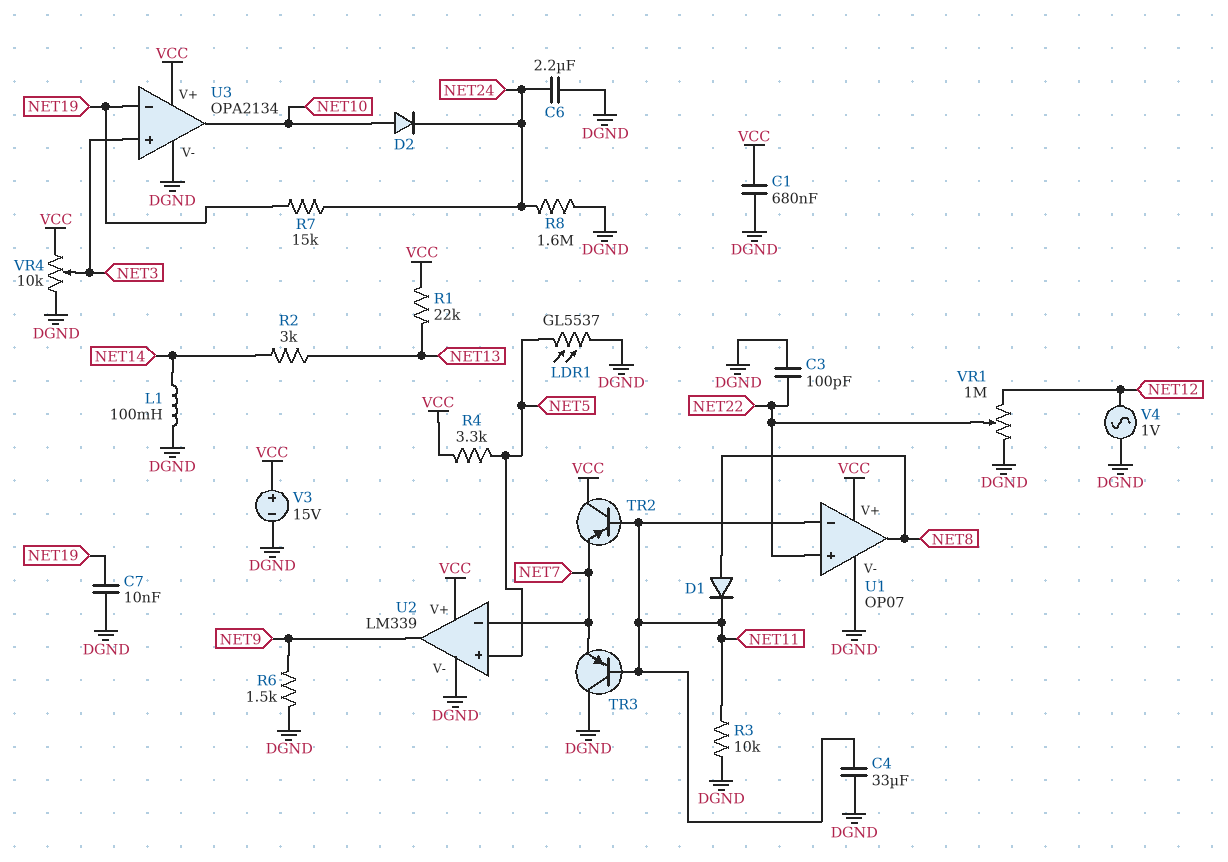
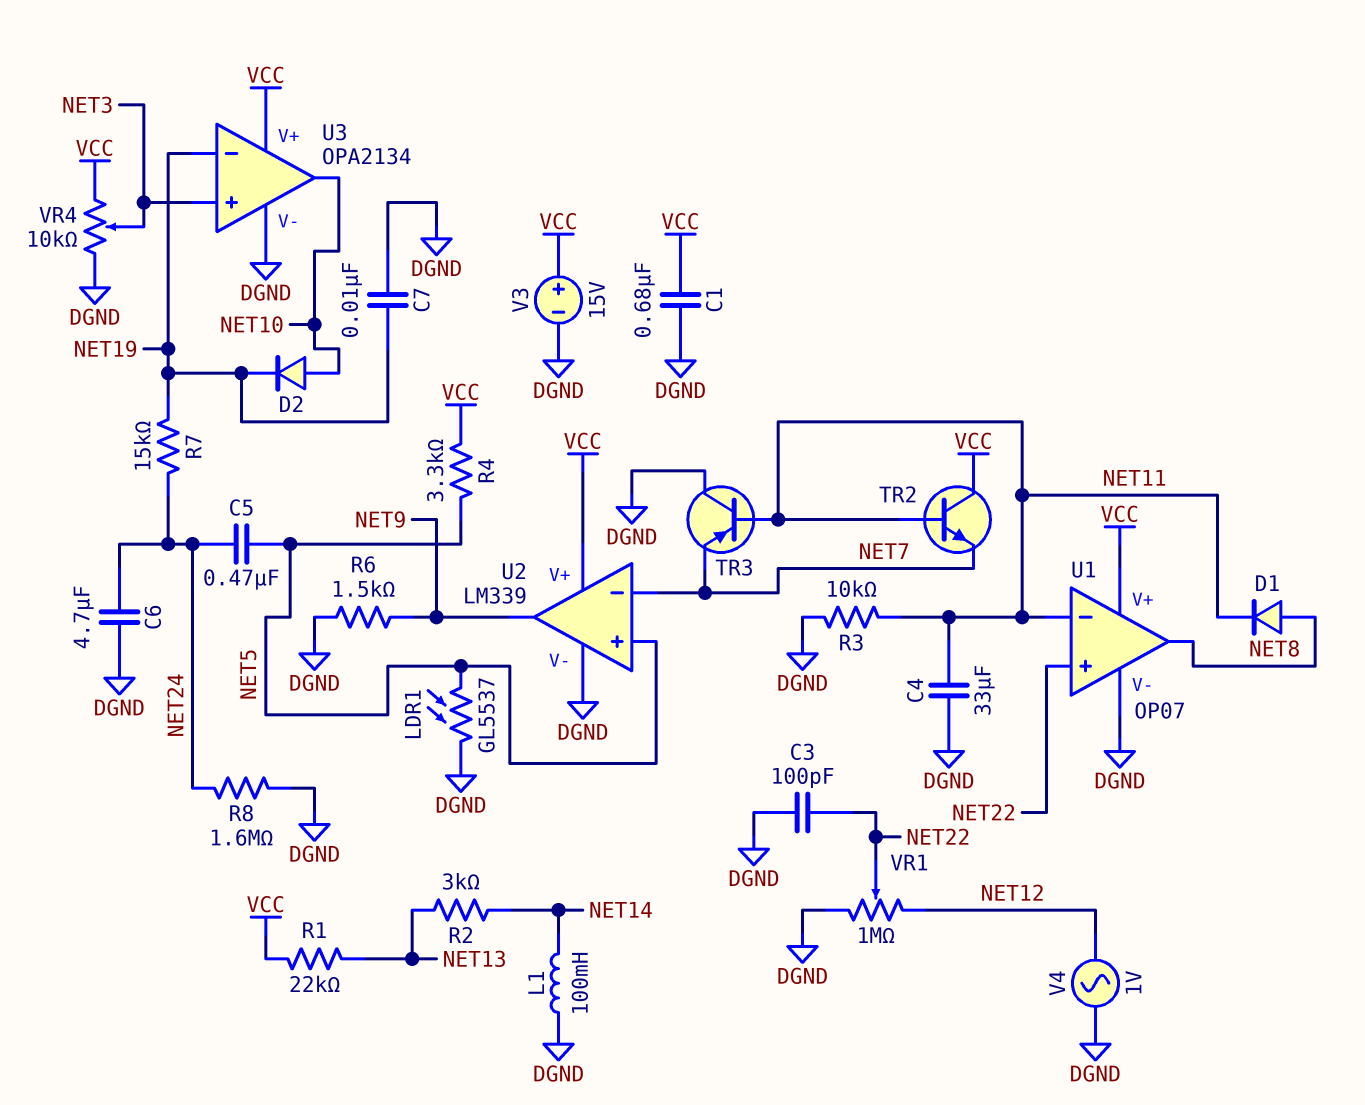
C5: none -> 470nF (NET5, NET24)
C6: 2.2uF (DGND, NET24) -> 4.7uF (DGND, NET24)
D2: diode (A NET10, K NET24) -> diode (A NET10, K NET19)
TR2: PNP (B NET11, C VCC, E NET7) -> NPN (B NET11, C VCC, E NET7)

